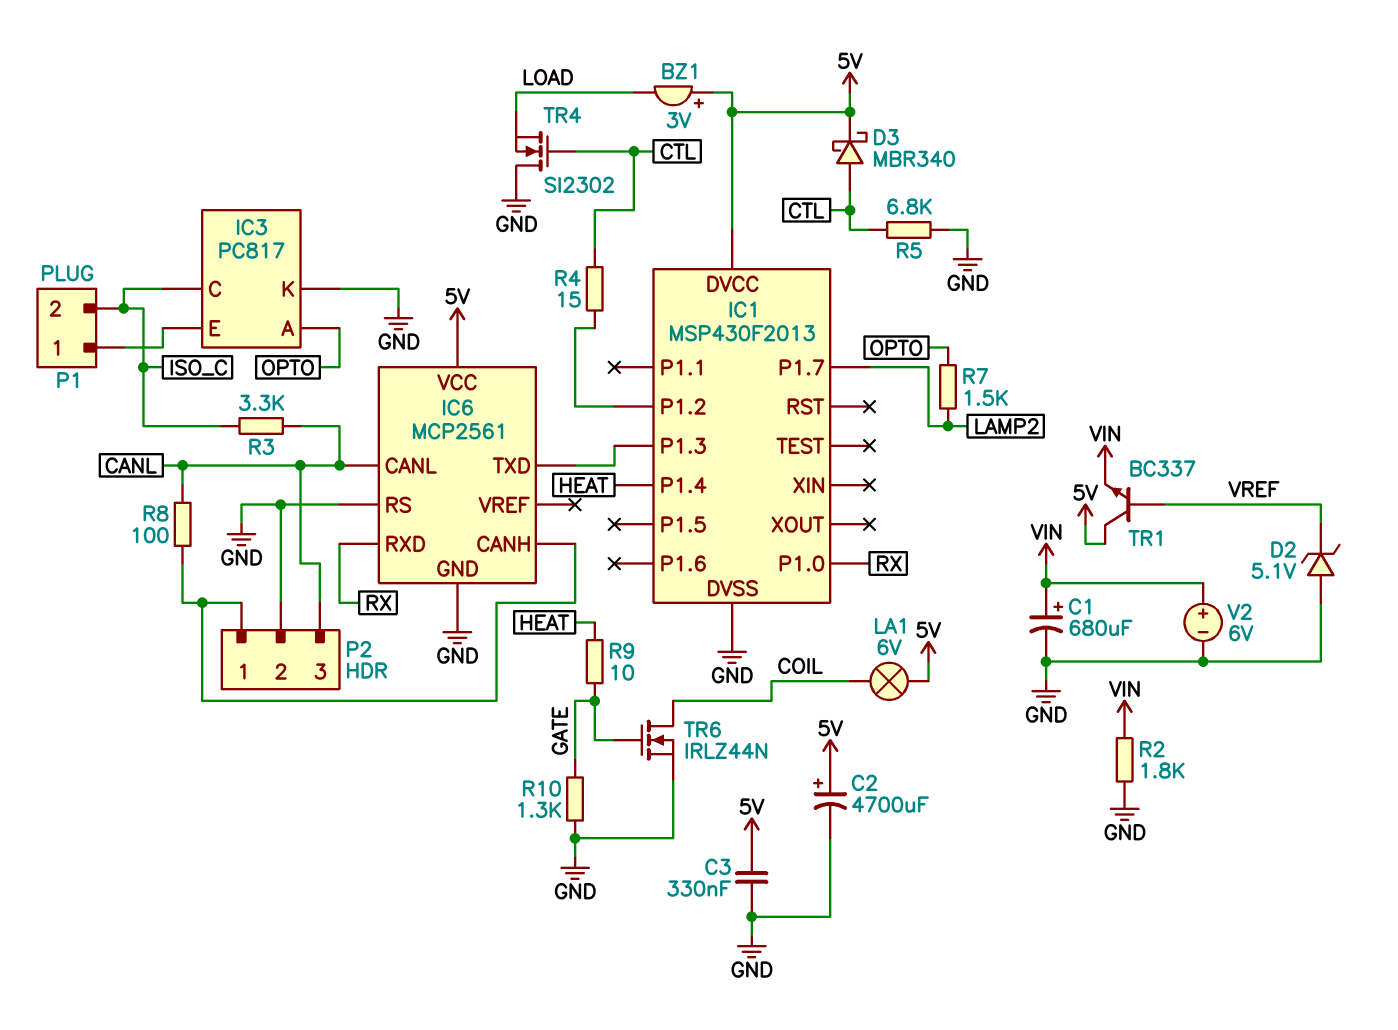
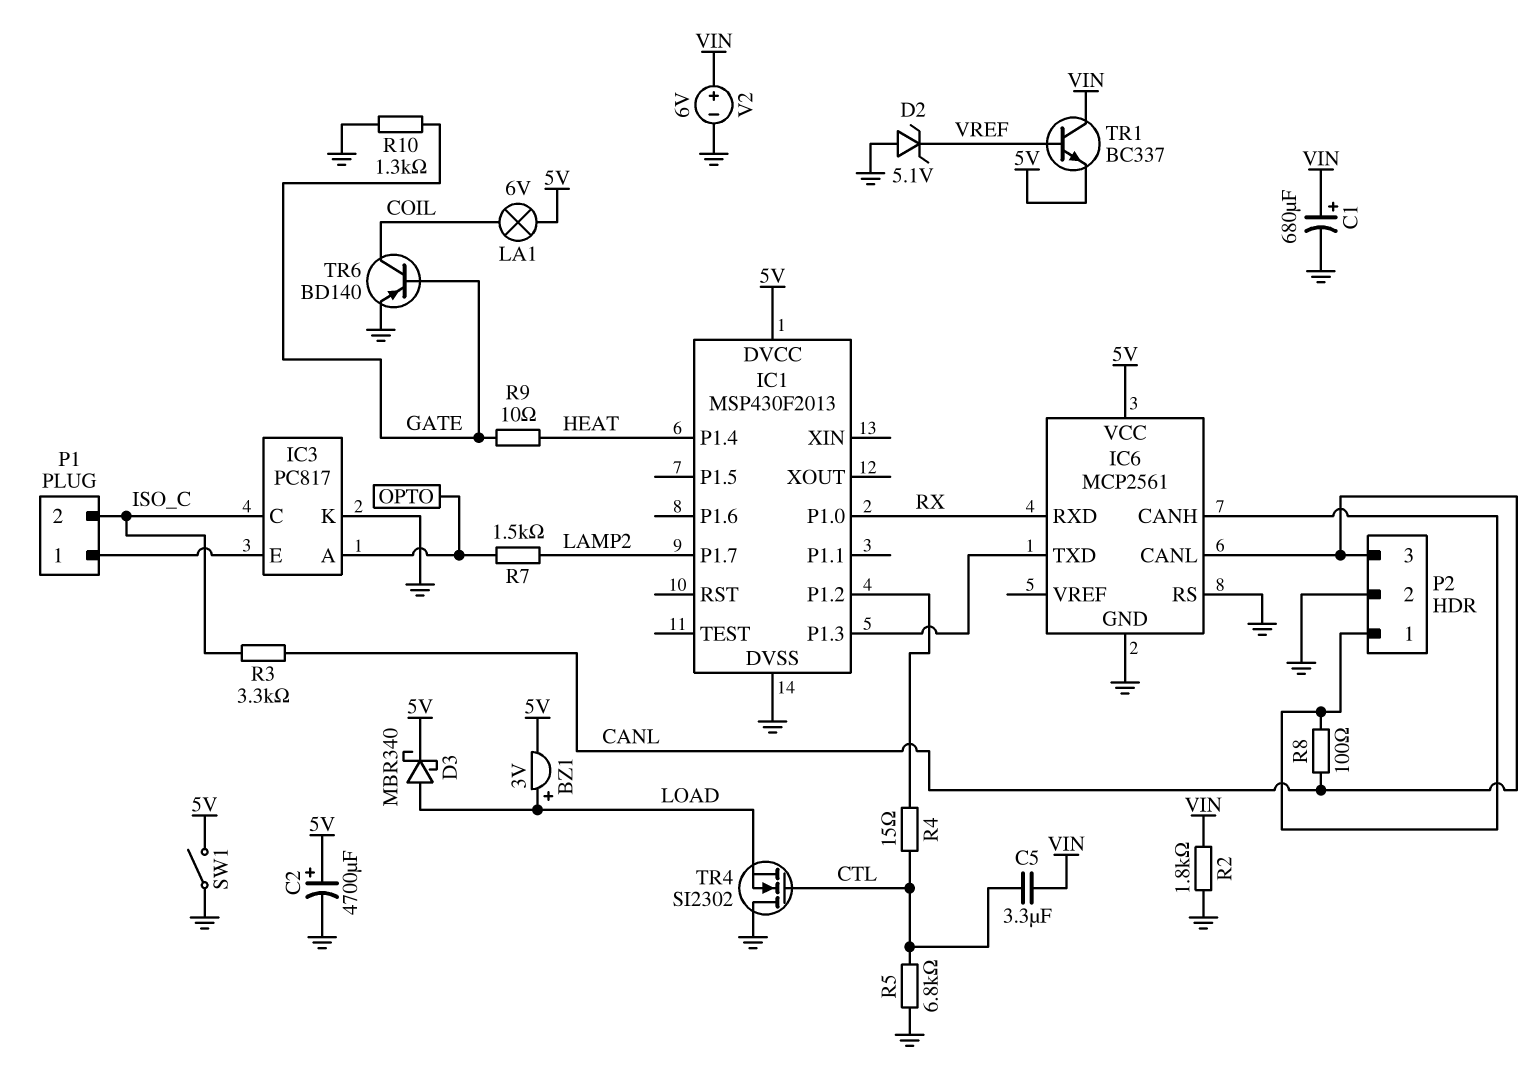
BZ1: buzzer 3V (plus 5V, minus LOAD) -> buzzer 3V (plus LOAD, minus 5V)
C3: 330nF (5V, GND) -> none
C5: none -> 3.3uF (CTL, VIN)
D3: schottky MBR340 (A CTL, K 5V) -> schottky MBR340 (A LOAD, K 5V)
SW1: none -> switch (5V, GND)
TR1: NPN BC337 (B VREF, C 5V, E VIN) -> NPN BC337 (B VREF, C VIN, E 5V)
TR6: NMOS IRLZ44N (G GATE, D COIL, S GND) -> PNP BD140 (B GATE, C COIL, E GND)

